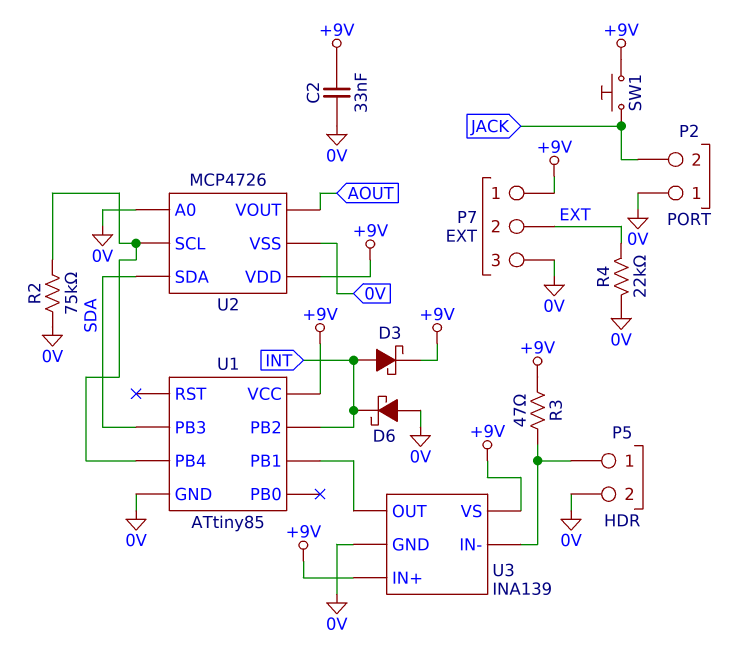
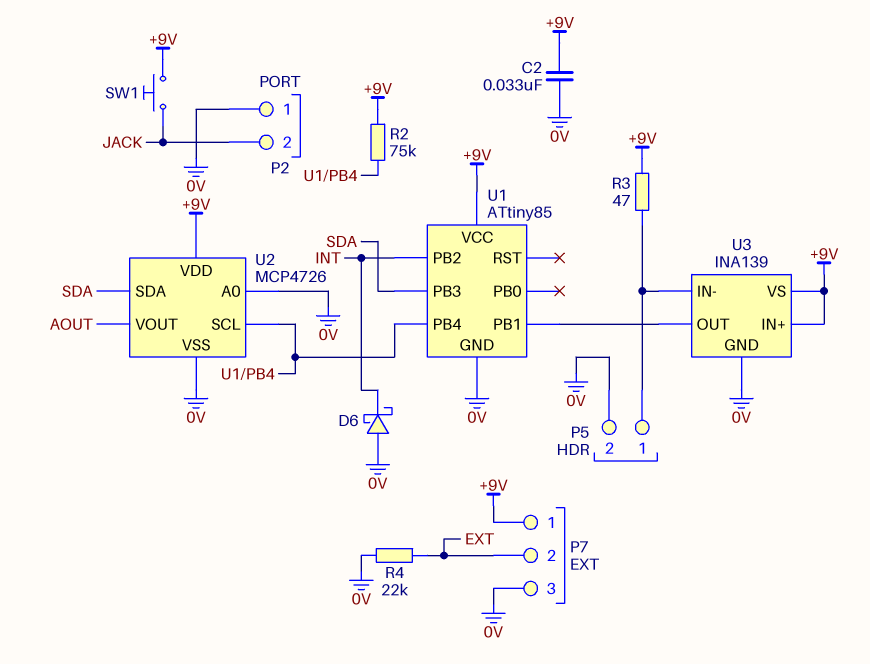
D3: schottky (A INT, K +9V) -> none
R2: 75k (0V, U1/PB4) -> 75k (+9V, U1/PB4)

